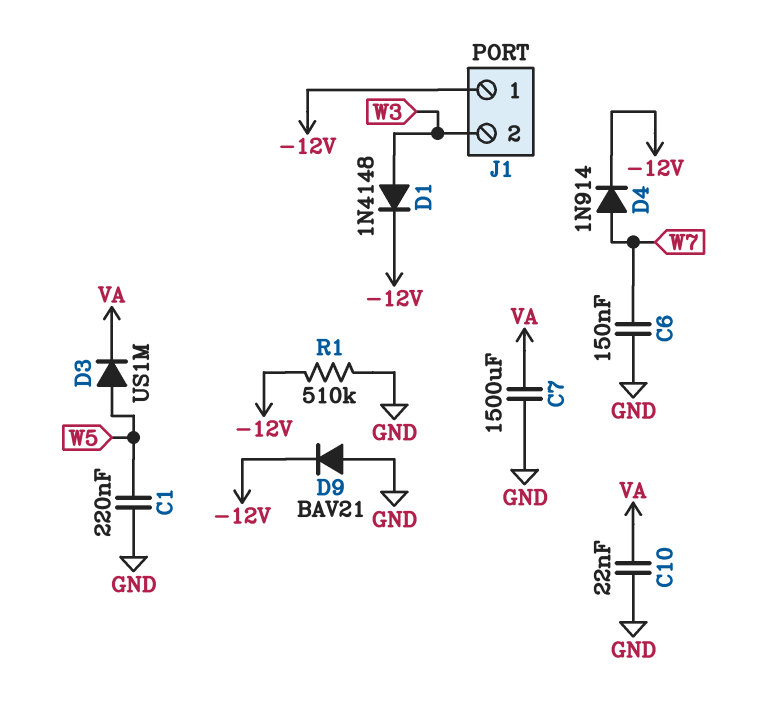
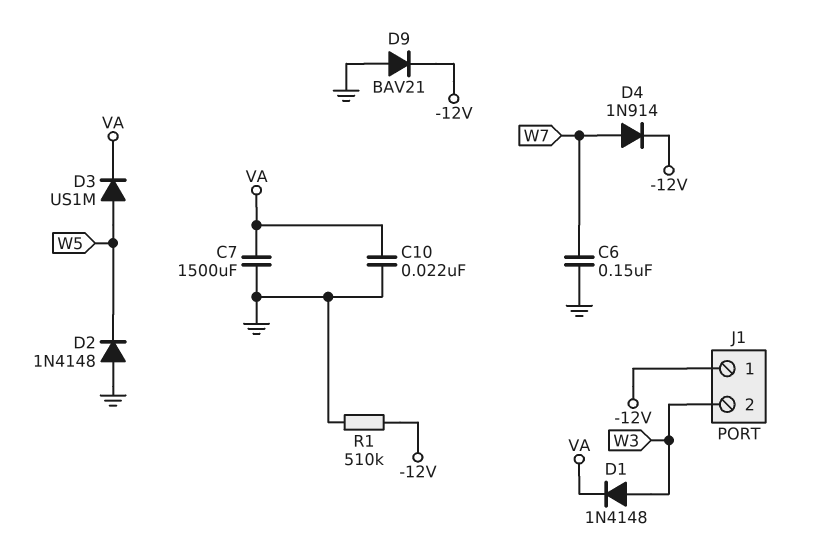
C1: 220nF (GND, W5) -> none
D1: diode 1N4148 (A W3, K -12V) -> diode 1N4148 (A W3, K VA)
D2: none -> diode 1N4148 (A GND, K W5)

